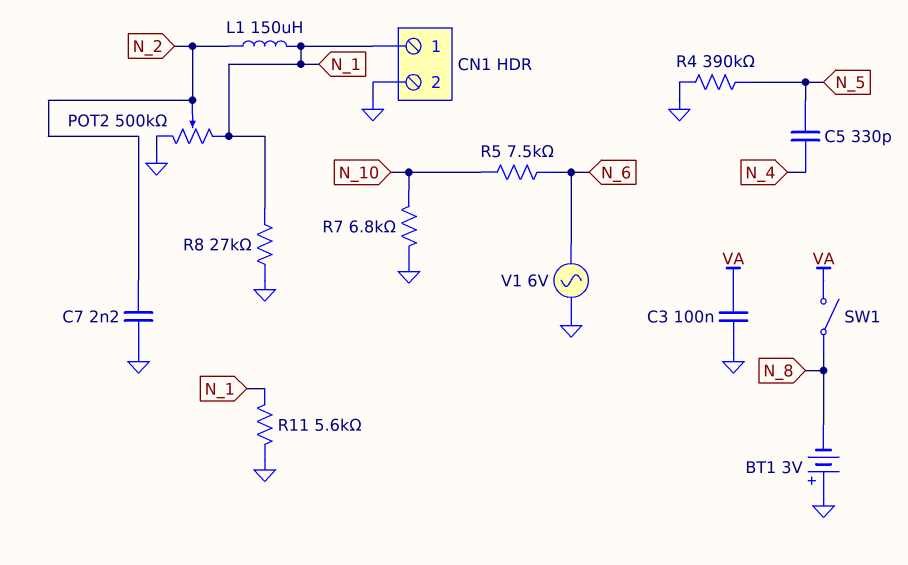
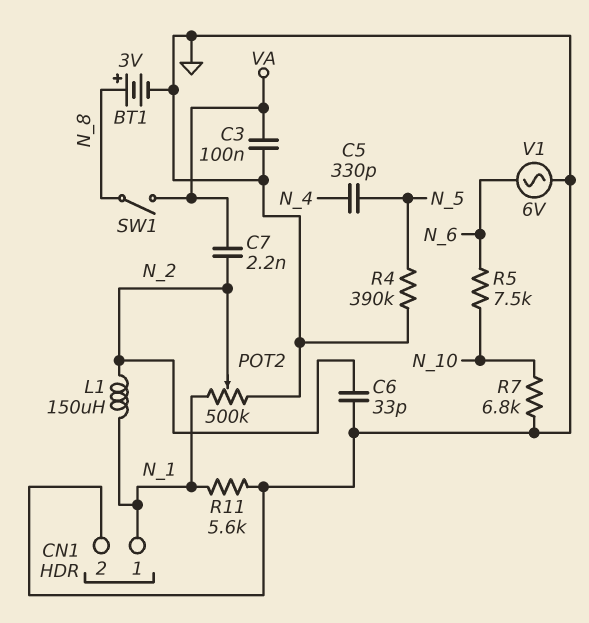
BT1: 3V (plus GND, minus N_8) -> 3V (plus N_8, minus GND)
C6: none -> 33pF (GND, N_2)
C7: 2.2nF (GND, N_2) -> 2.2nF (N_2, VA)
R8: 27k (GND, N_1) -> none

